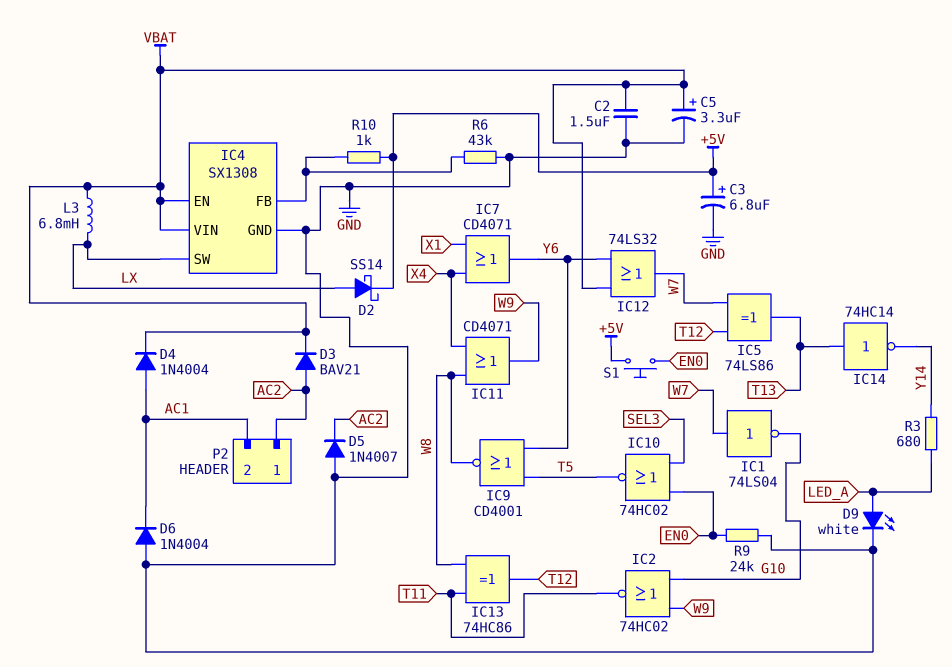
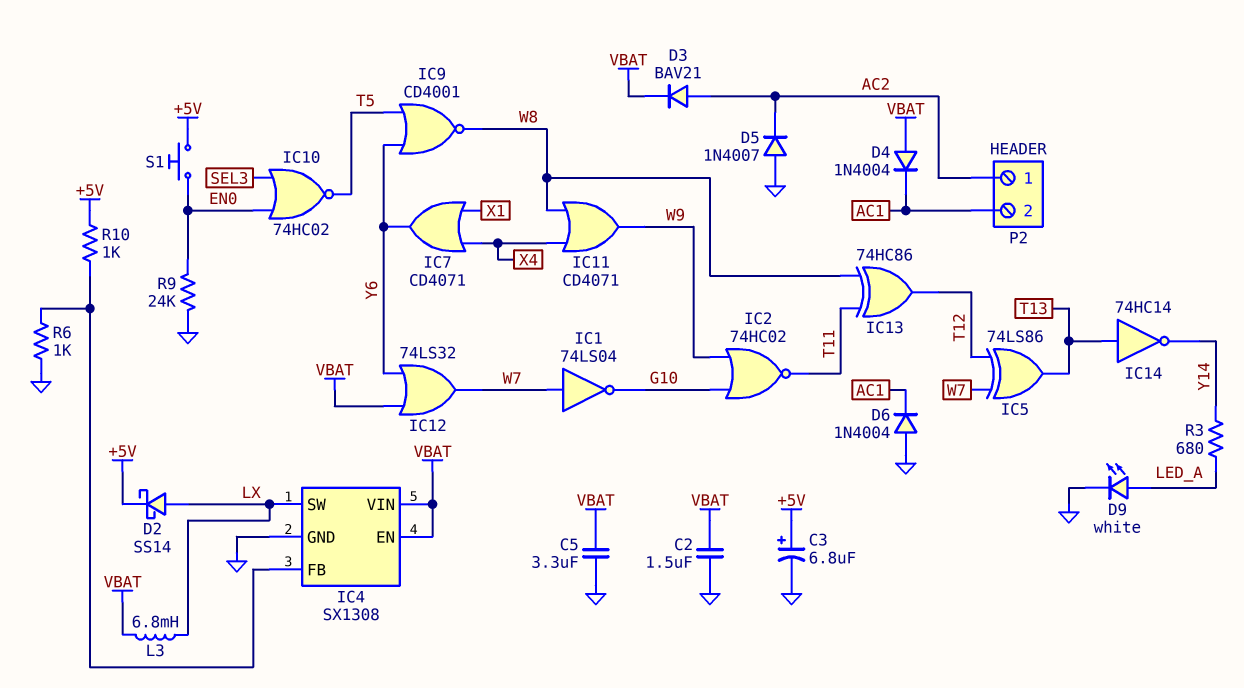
C5: 3.3uF (plus VBAT, minus GND) -> 3.3uF (GND, VBAT)
D4: diode 1N4004 (A AC1, K VBAT) -> diode 1N4004 (A VBAT, K AC1)
R6: 43k (GND, IC4/FB) -> 1k (GND, IC4/FB)

